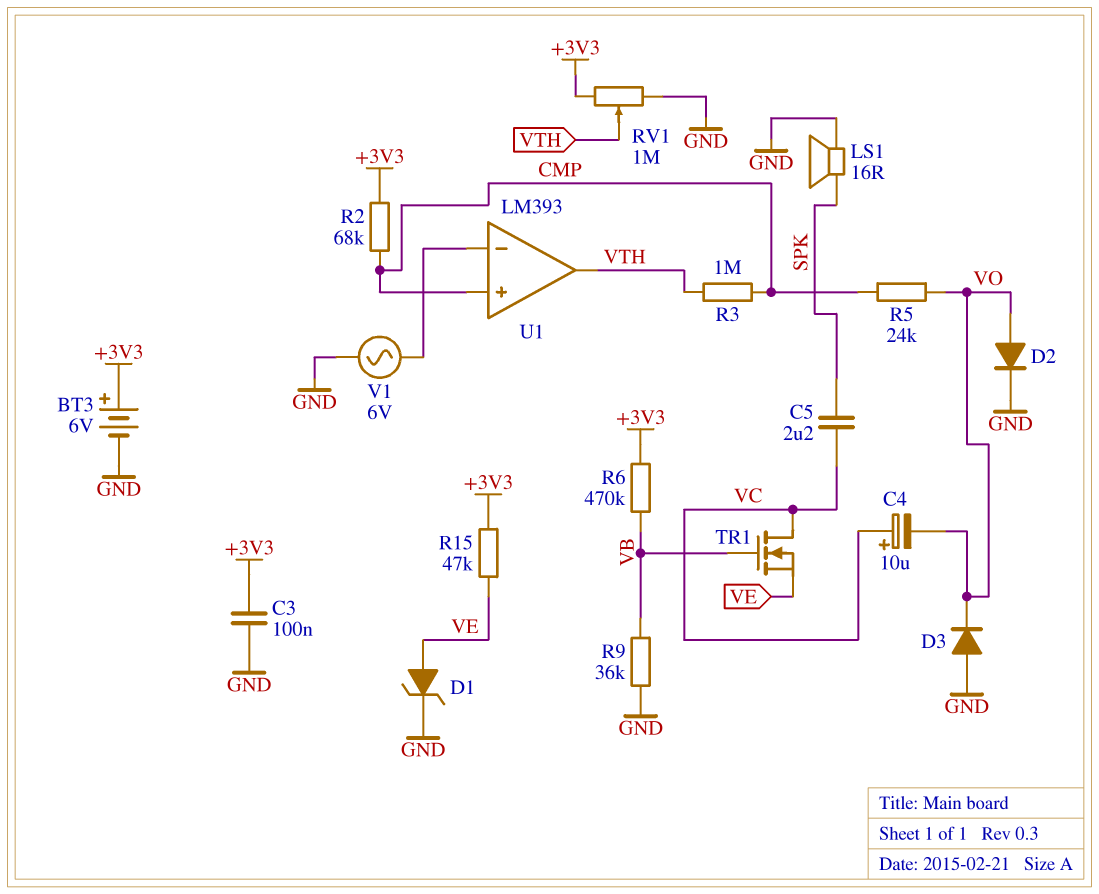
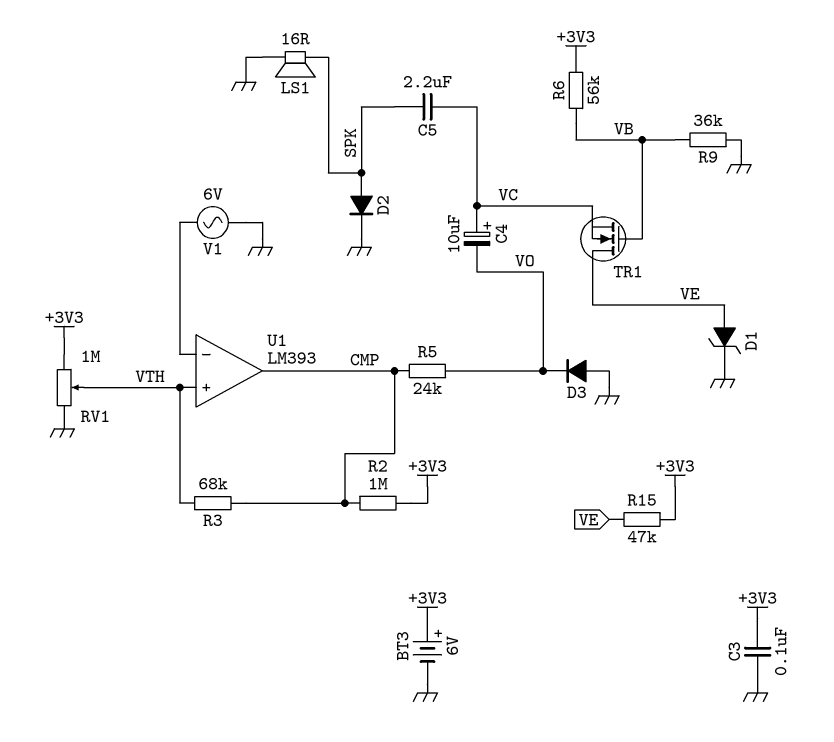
D2: diode (A VO, K GND) -> diode (A SPK, K GND)
R2: 68k (+3V3, CMP) -> 1M (+3V3, CMP)
R3: 1M (CMP, VTH) -> 68k (CMP, VTH)
R6: 470k (+3V3, VB) -> 56k (+3V3, VB)
TR1: NMOS (G VB, D VC, S VE) -> NMOS (G VB, D VE, S VC)
U1 pin in+: CMP -> VTH
U1 pin out: VTH -> CMP

